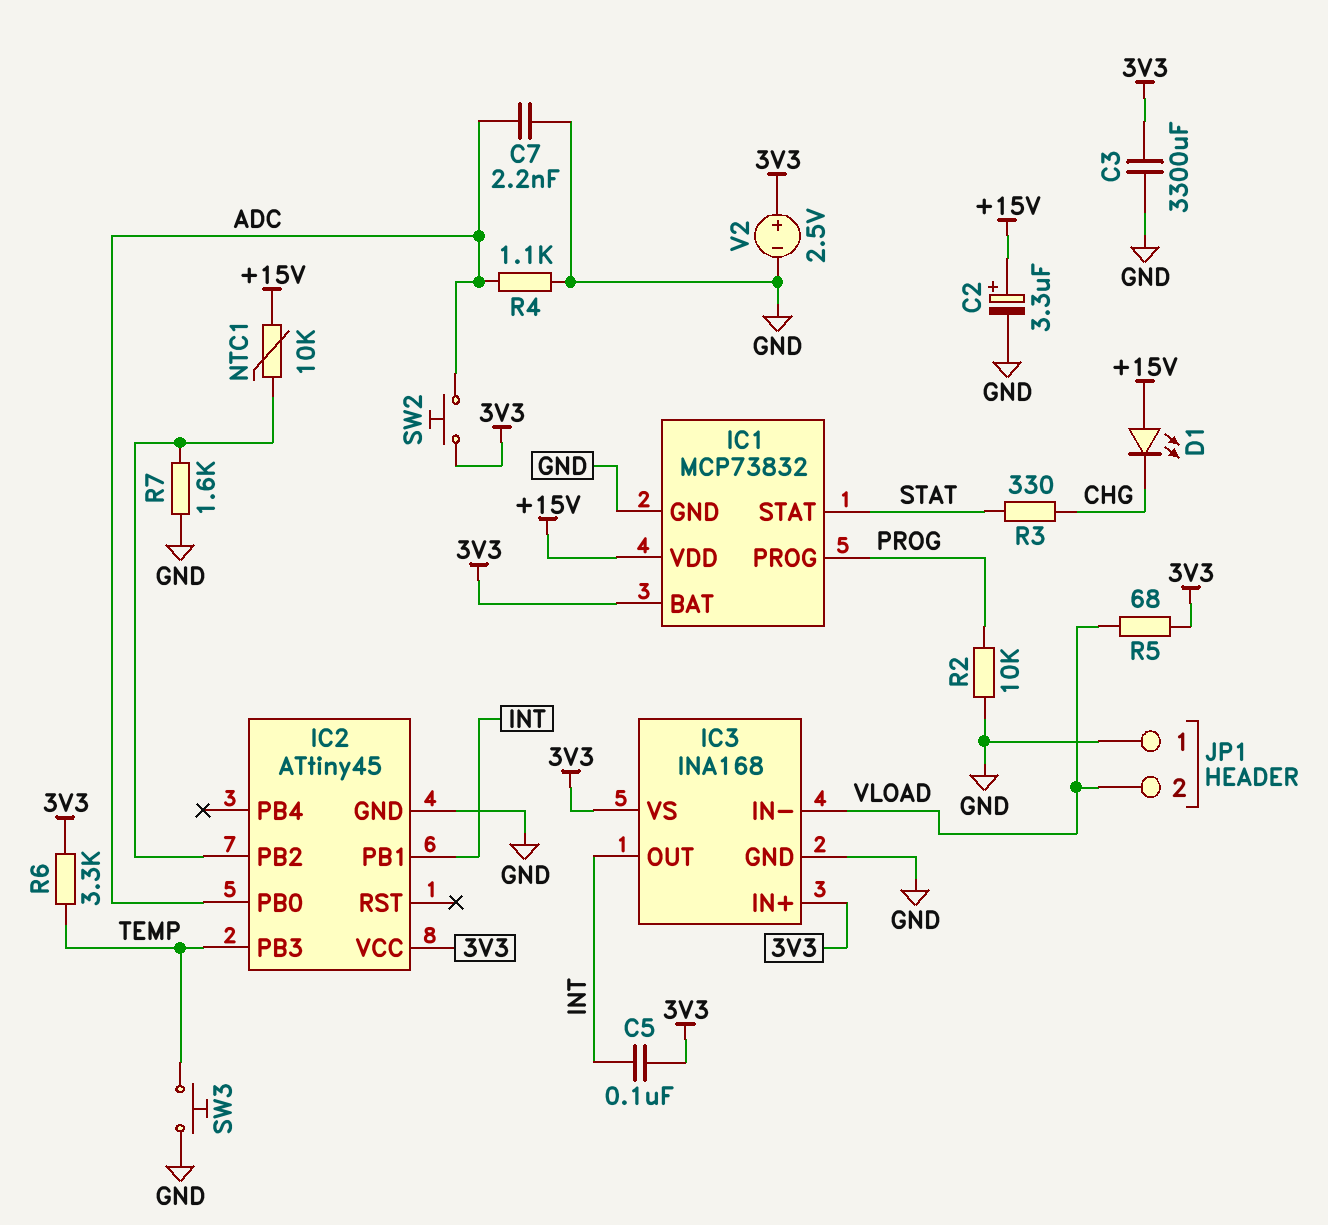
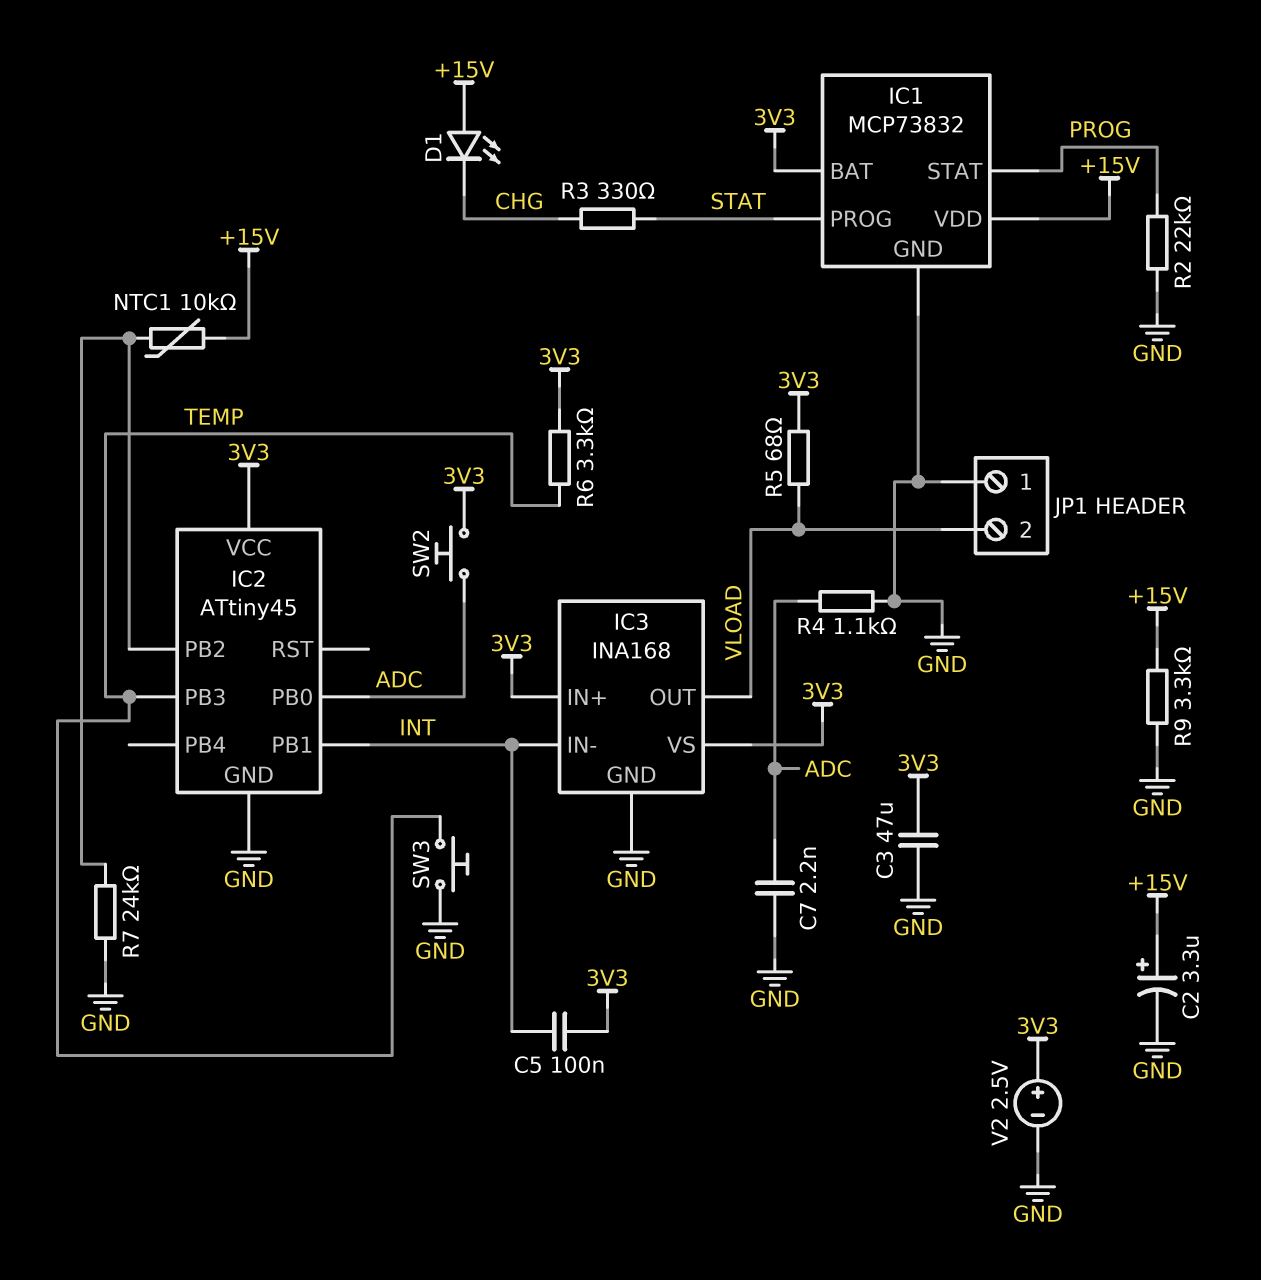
C3: 3300uF (3V3, GND) -> 47uF (3V3, GND)
IC1 pin PROG: PROG -> STAT
IC1 pin STAT: STAT -> PROG
IC3 pin IN-: VLOAD -> INT
IC3 pin OUT: INT -> VLOAD
R2: 10k (GND, PROG) -> 22k (GND, PROG)
R7: 1.6k (GND, IC2/PB2) -> 24k (GND, IC2/PB2)
R9: none -> 3.3k (+15V, GND)

